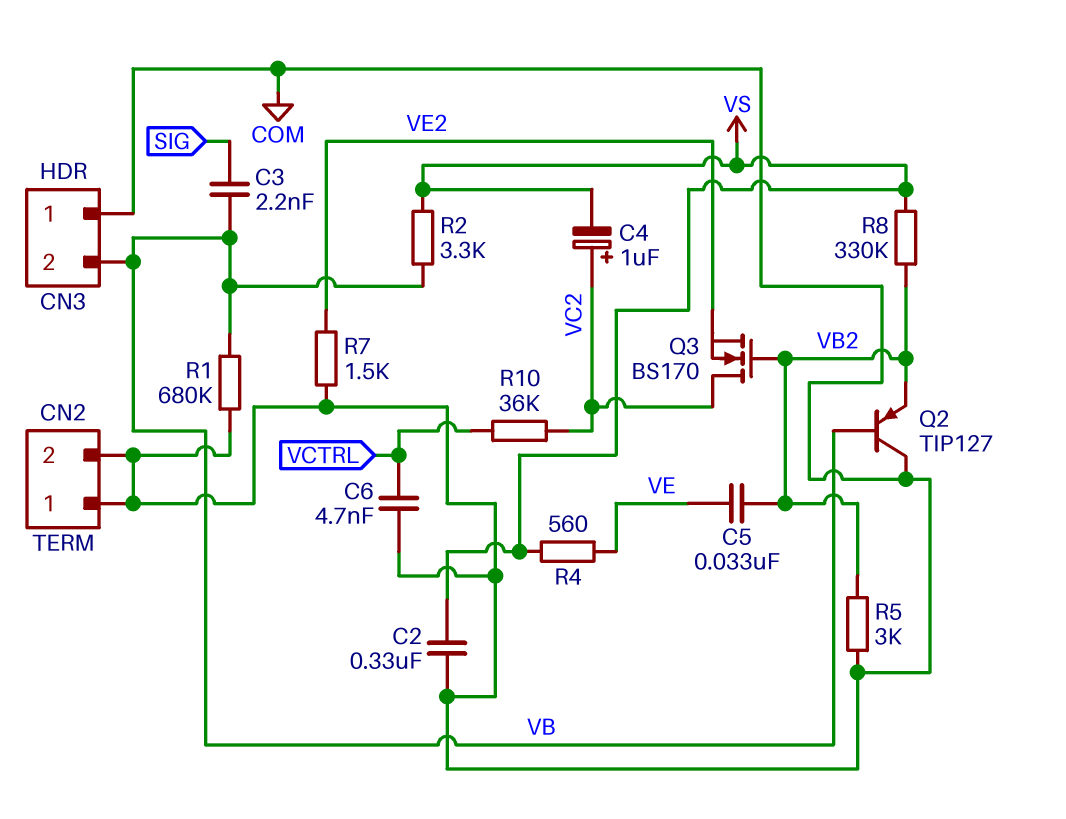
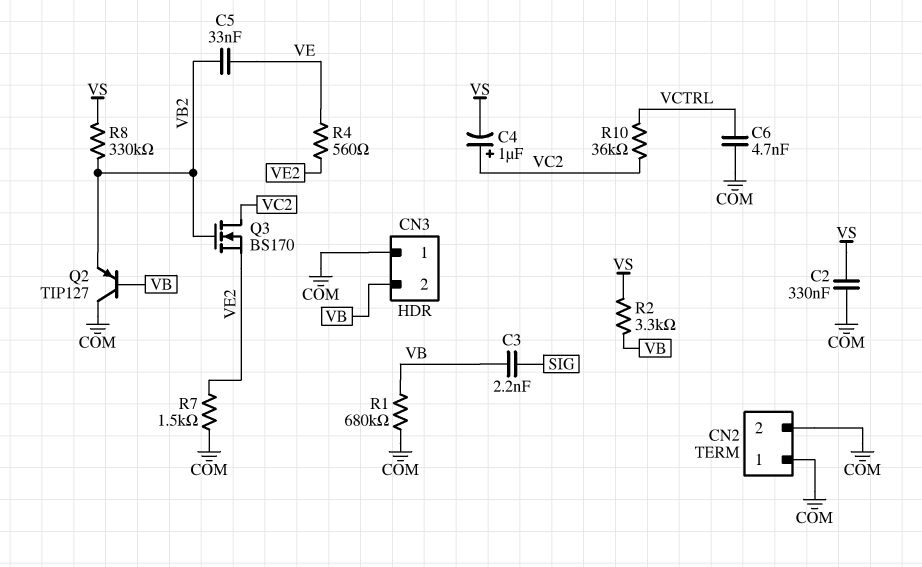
R4: 560 (VE, VS) -> 560 (VE, VE2)
R5: 3k (COM, VB2) -> none

